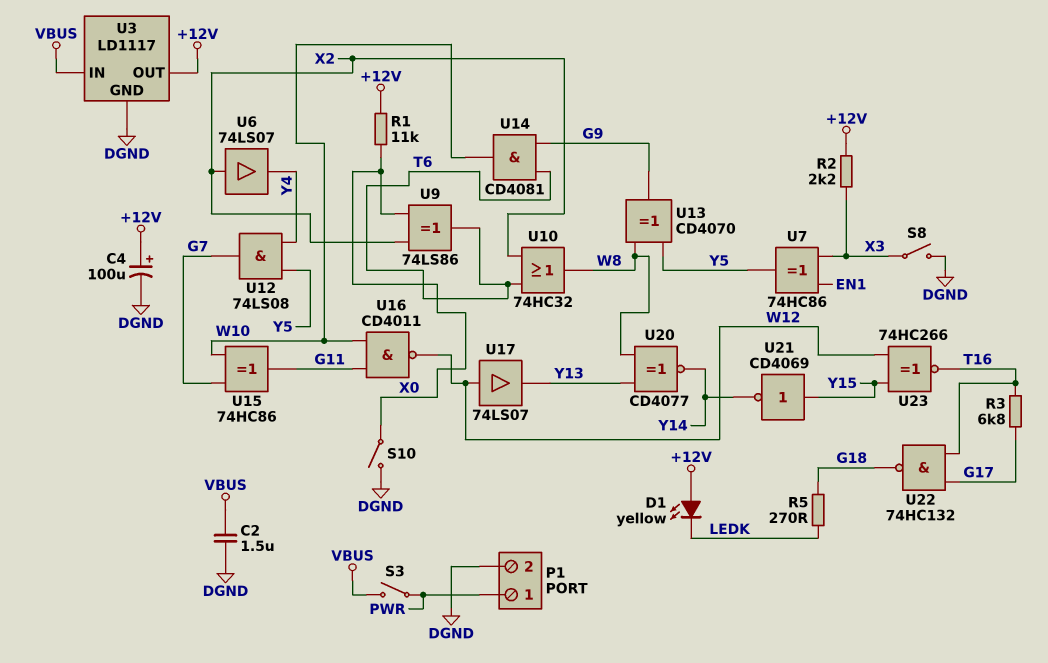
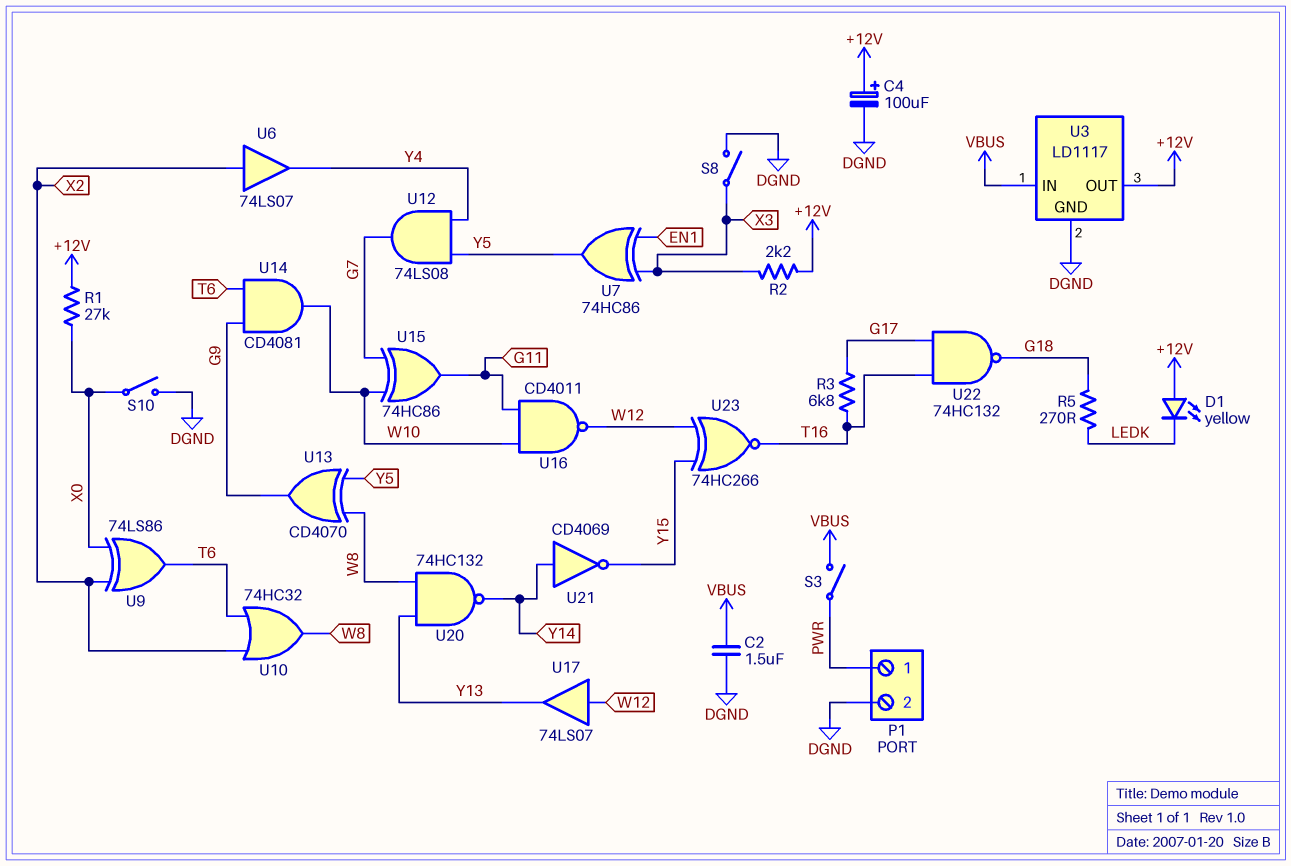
R1: 11k (+12V, X0) -> 27k (+12V, X0)
U20: XNOR CD4077 (in W8, in Y13, out Y14) -> NAND 74HC132 (in W8, in Y13, out Y14)
U21: NOT CD4069 (in Y15, out Y14) -> NOT CD4069 (in Y14, out Y15)

